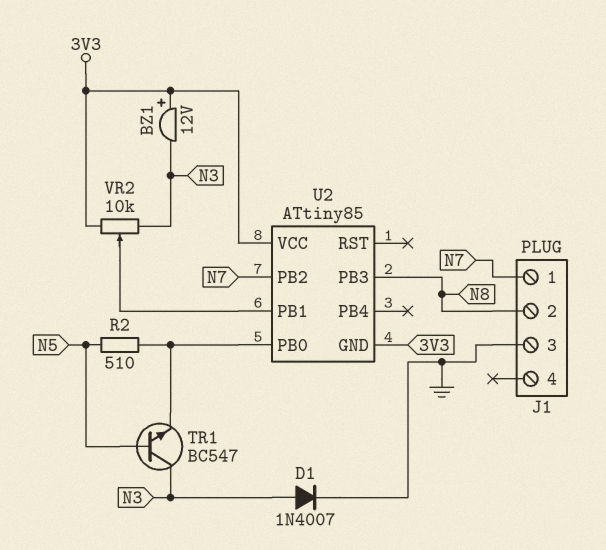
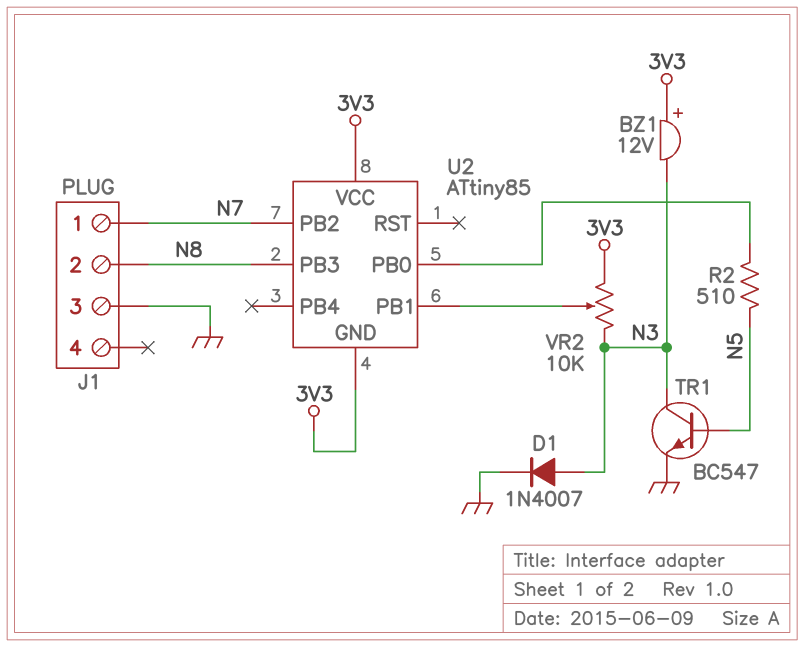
TR1: NPN BC547 (B N5, C N3, E U2/PB0) -> NPN BC547 (B N5, C N3, E GND)

